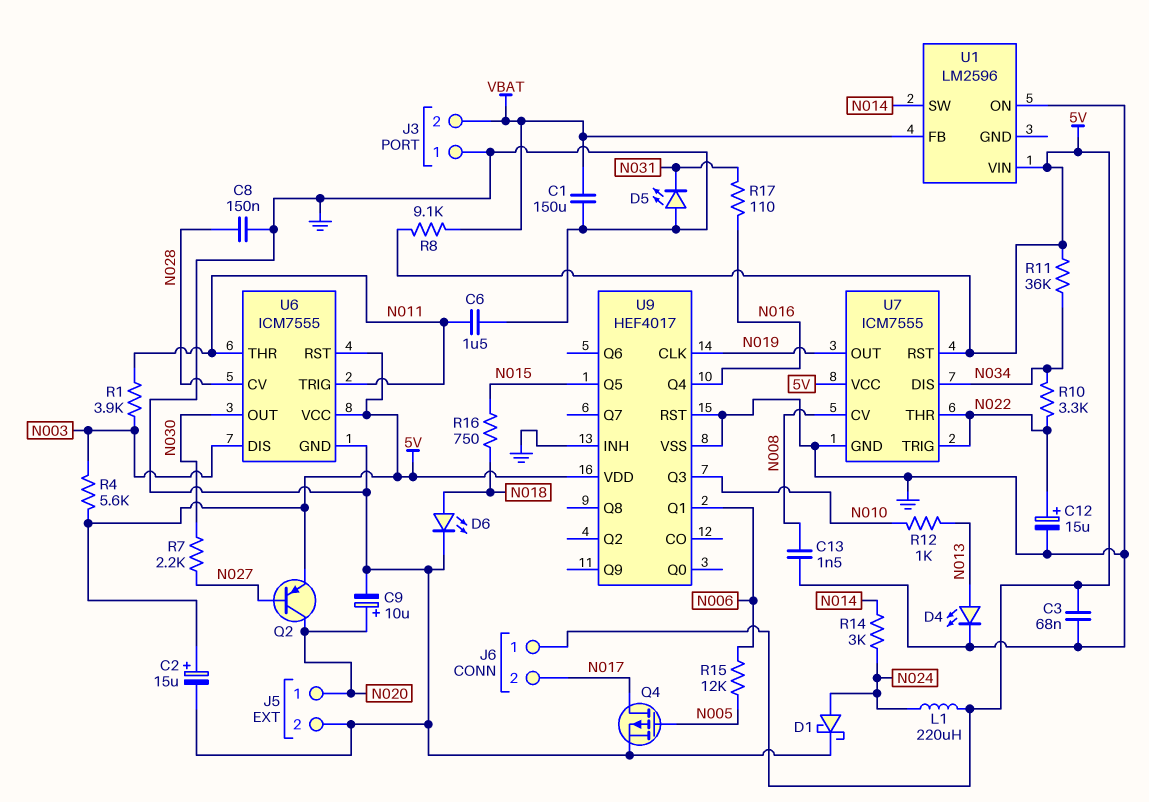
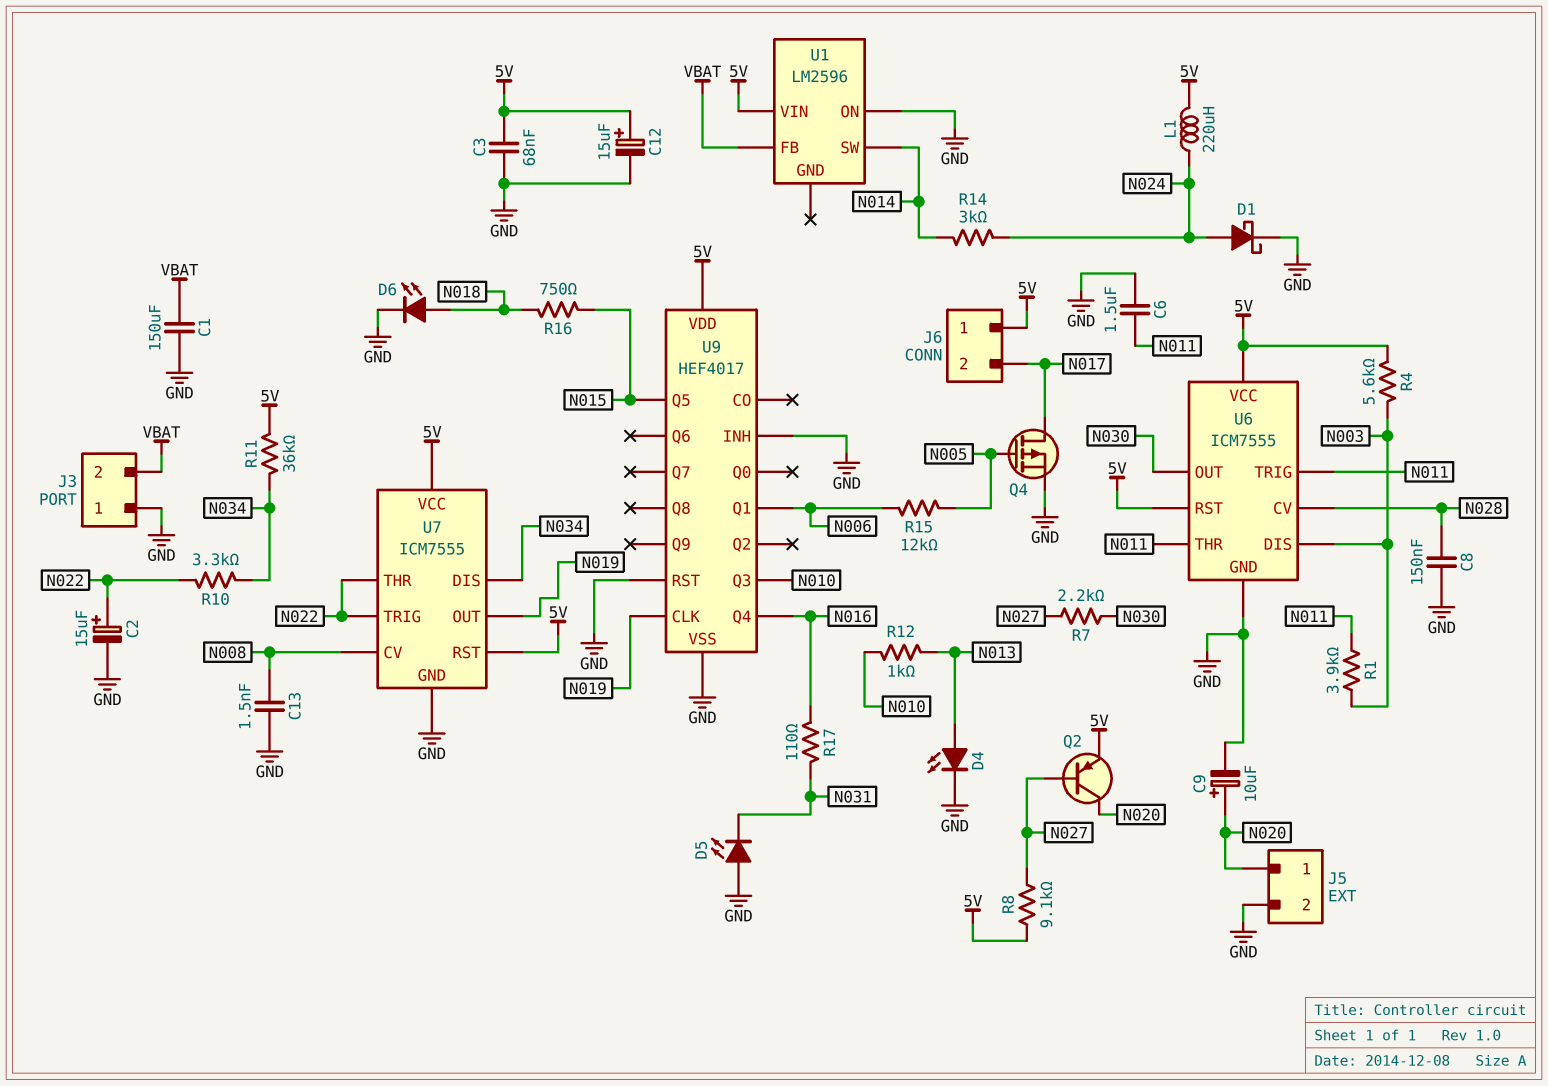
C2: 15uF (plus 5V, minus GND) -> 15uF (plus N022, minus GND)
C12: 15uF (plus N022, minus GND) -> 15uF (plus 5V, minus GND)
R8: 9.1k (5V, VBAT) -> 9.1k (5V, N027)

